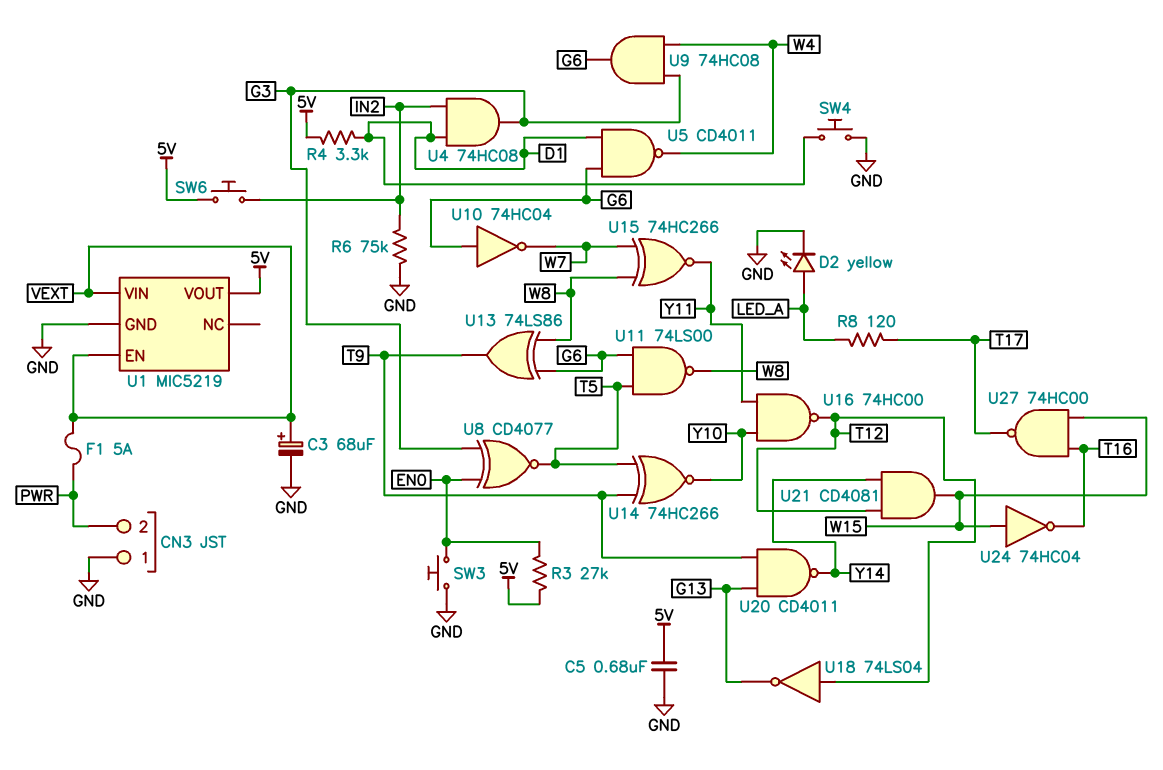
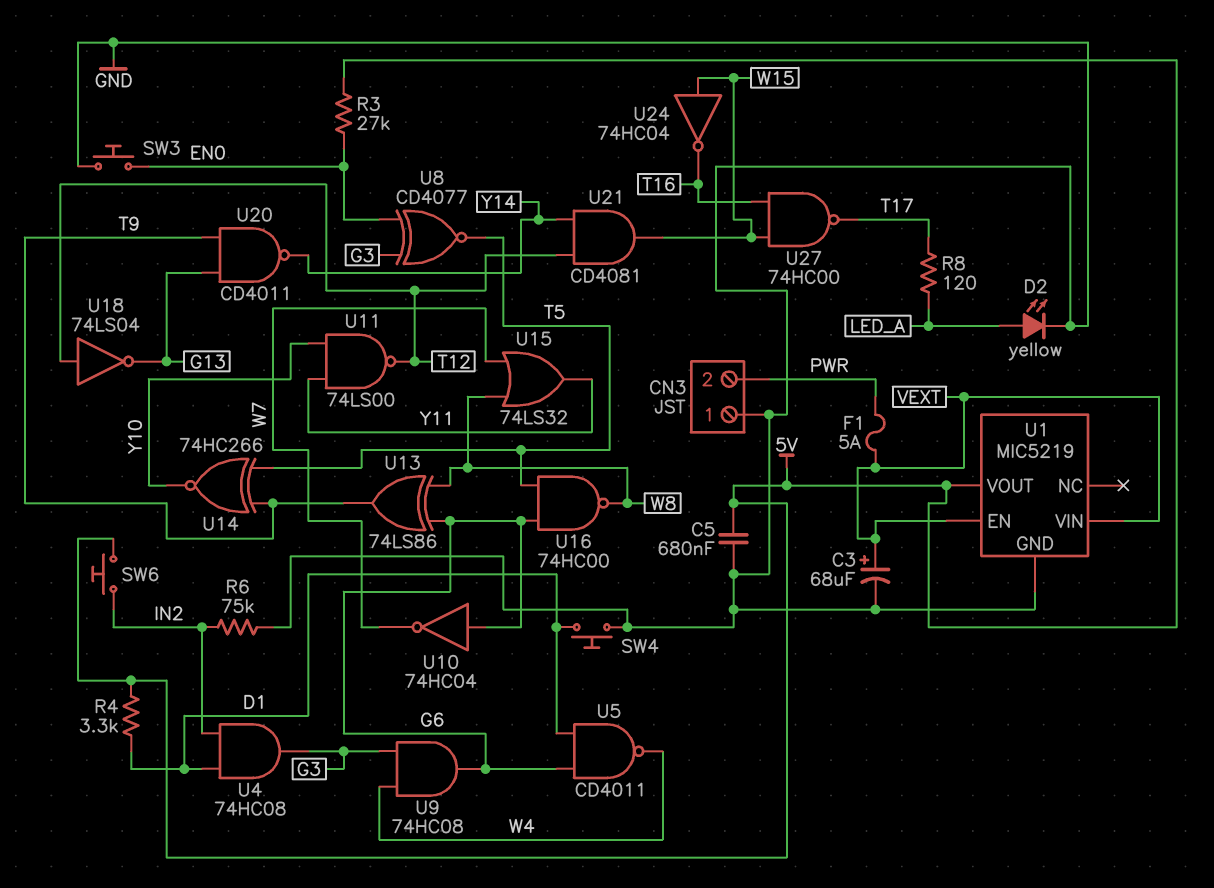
U11: NAND 74LS00 (in G6, in T5, out W8) -> NAND 74LS00 (in Y10, in Y11, out T12)
U15: XNOR 74HC266 (in W7, in W8, out Y11) -> OR 74LS32 (in W7, in W8, out Y11)
U16: NAND 74HC00 (in Y10, in Y11, out T12) -> NAND 74HC00 (in G6, in T5, out W8)

